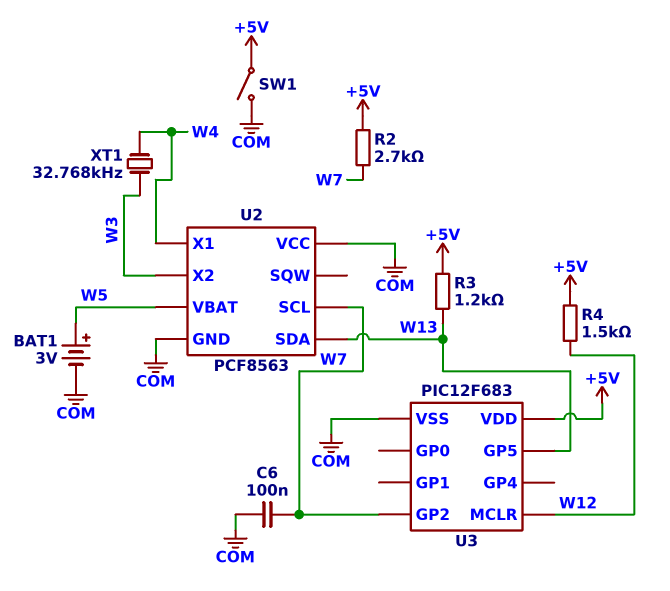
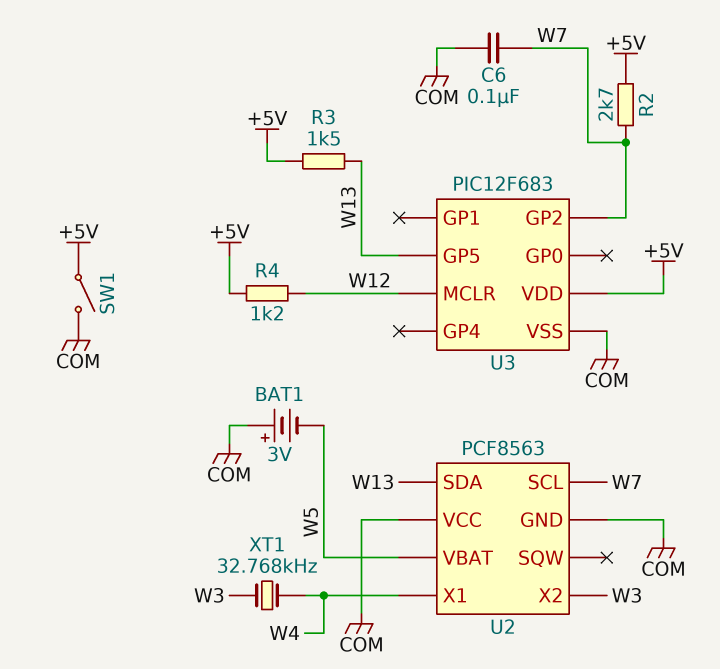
BAT1: 3V (plus W5, minus COM) -> 3V (plus COM, minus W5)
R3: 1.2k (+5V, W13) -> 1.5k (+5V, W13)
R4: 1.5k (+5V, W12) -> 1.2k (+5V, W12)

